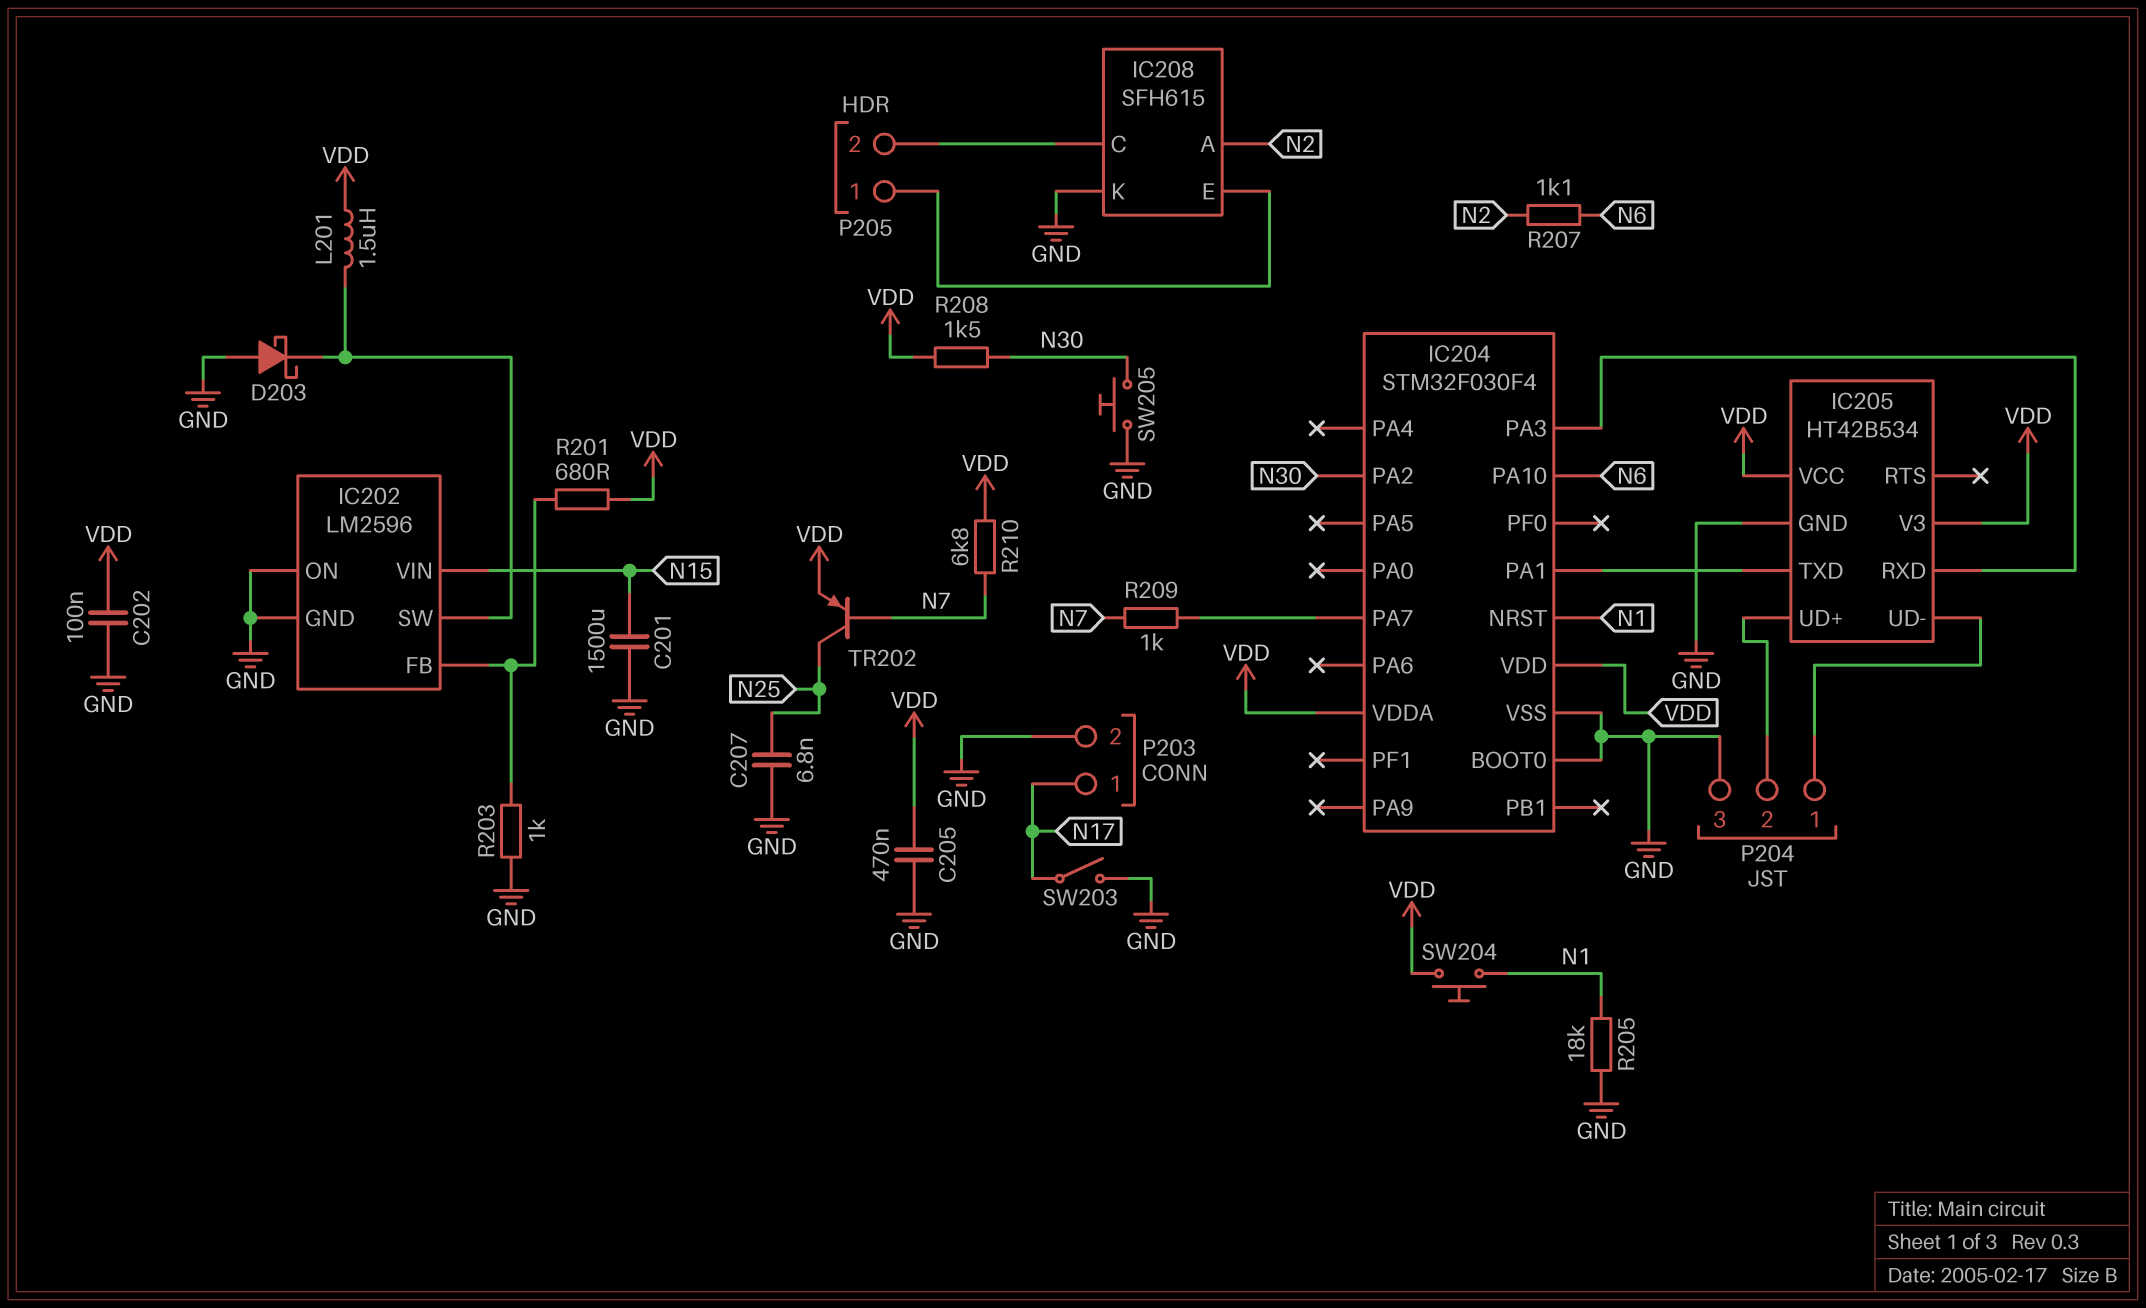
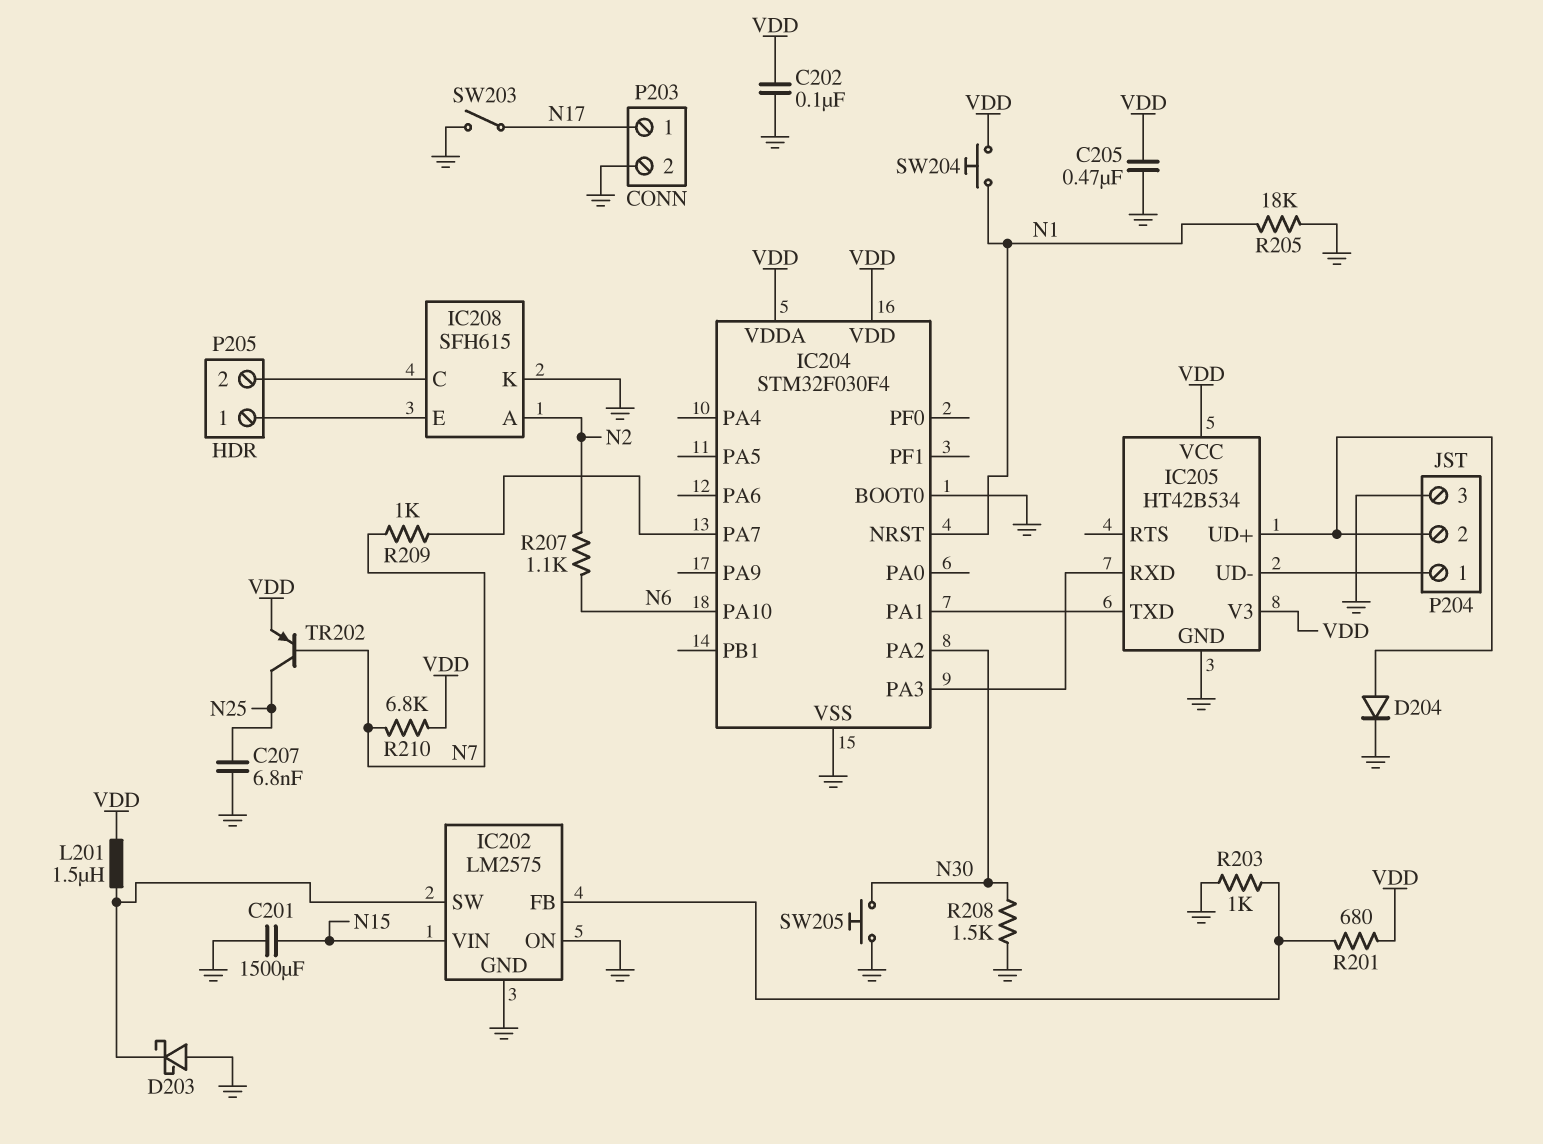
D204: none -> diode (A IC205/UD+, K GND)
IC202: LM2596 -> LM2575
R208: 1.5k (N30, VDD) -> 1.5k (GND, N30)

